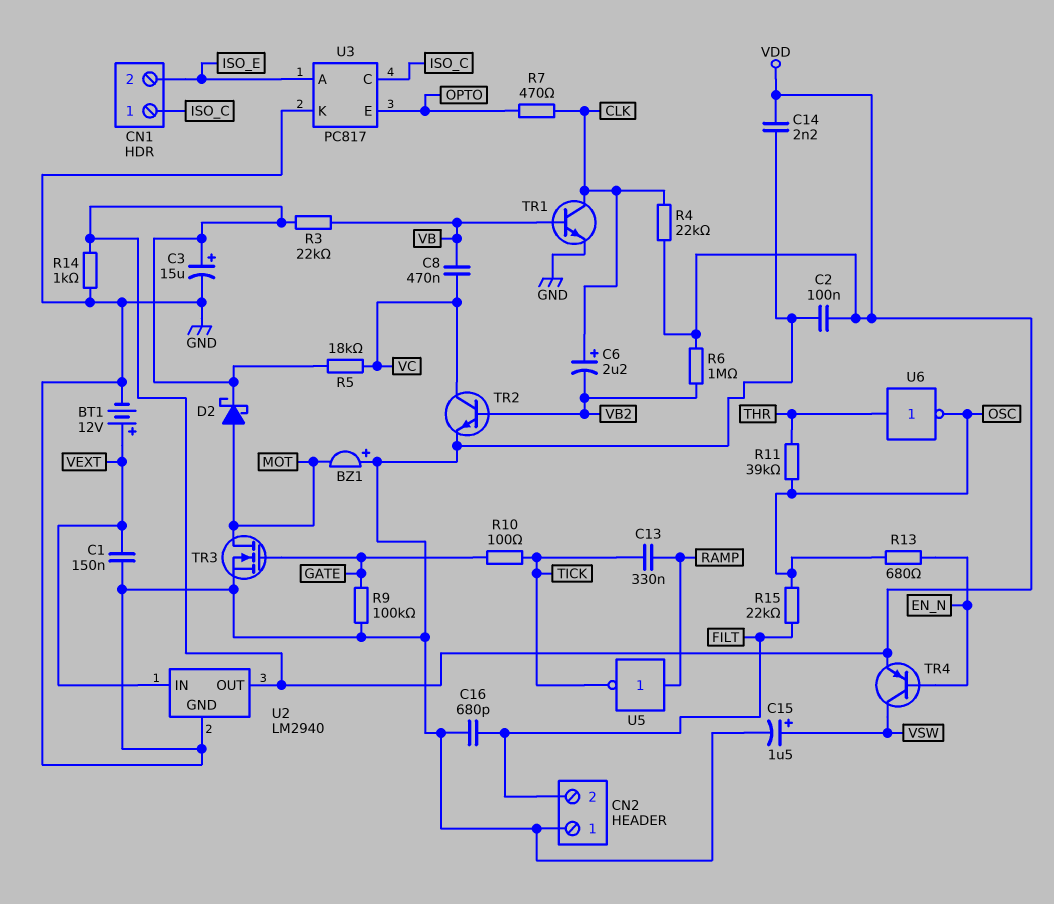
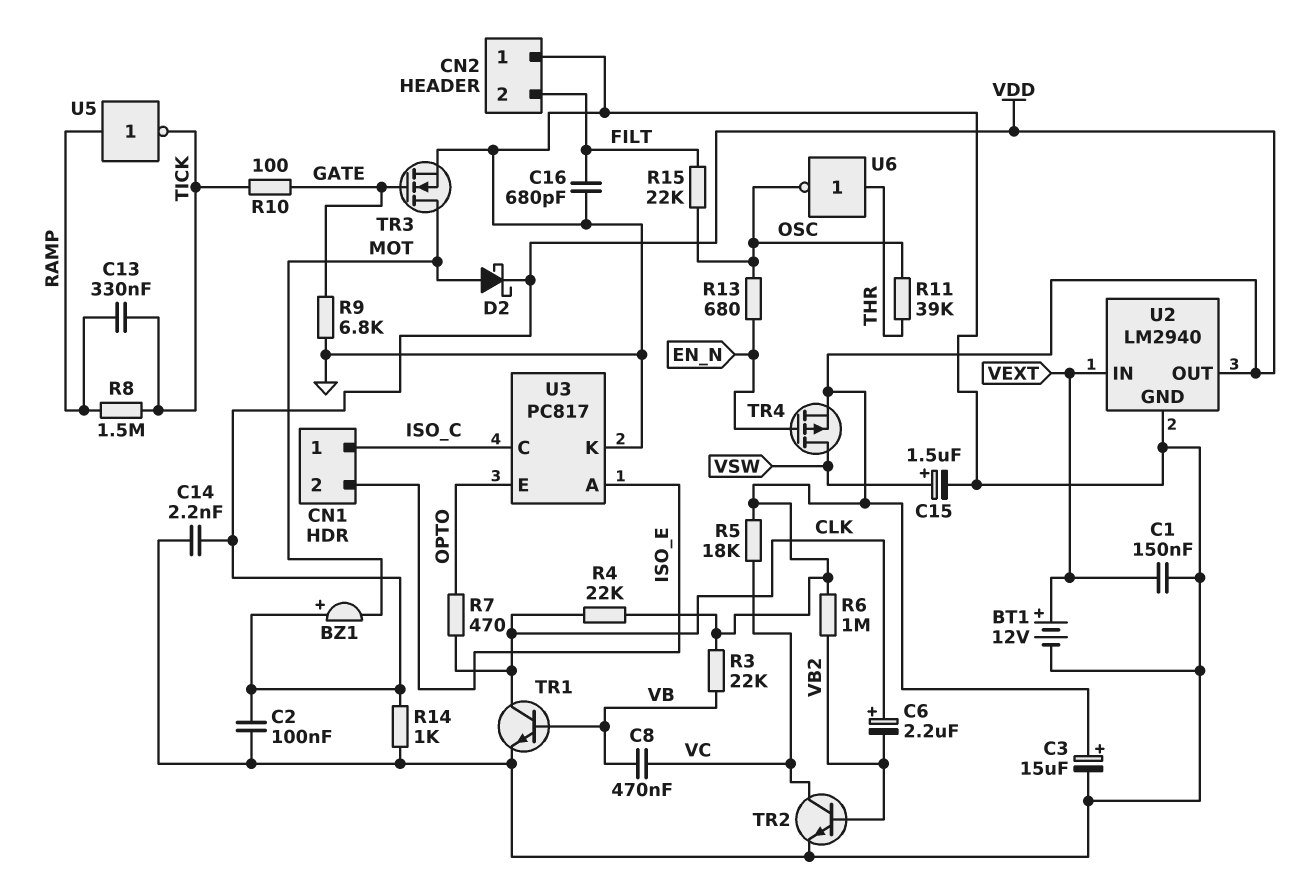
BZ1: buzzer (plus GND, minus MOT) -> buzzer (plus VDD, minus MOT)
R8: none -> 1.5M (RAMP, TICK)
R9: 100k (GATE, GND) -> 6.8k (GATE, GND)
TR4: PNP (B EN_N, C VSW, E VDD) -> PMOS (G EN_N, D VSW, S VDD)

